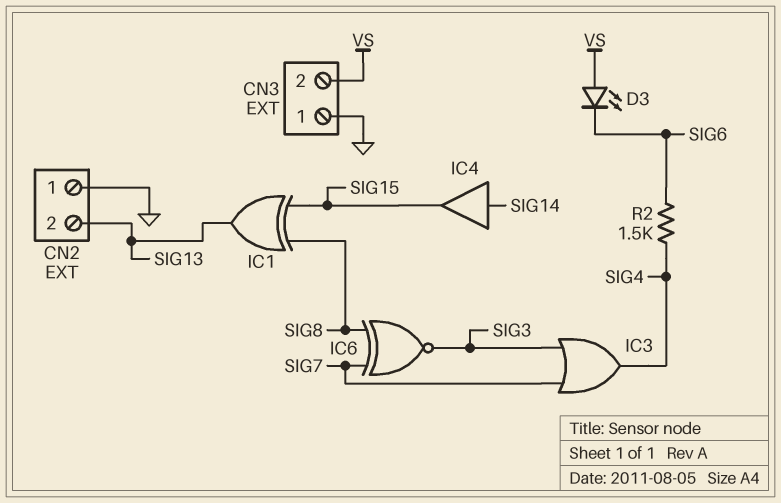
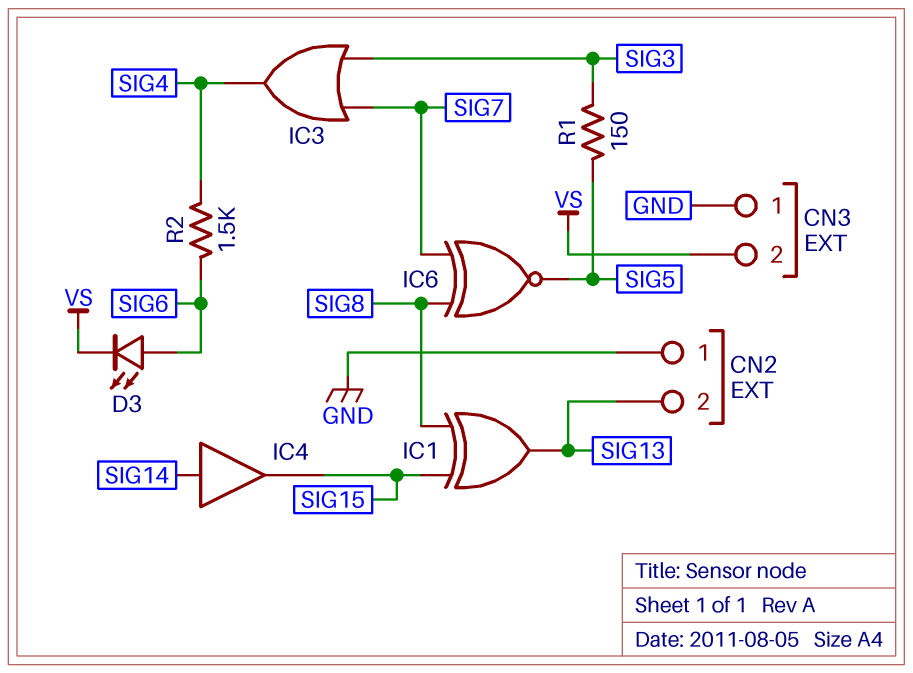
D3: LED (A VS, K SIG6) -> LED (A SIG6, K VS)
IC6: XNOR (in SIG7, in SIG8, out SIG3) -> XNOR (in SIG7, in SIG8, out SIG5)
R1: none -> 150 (SIG3, SIG5)

